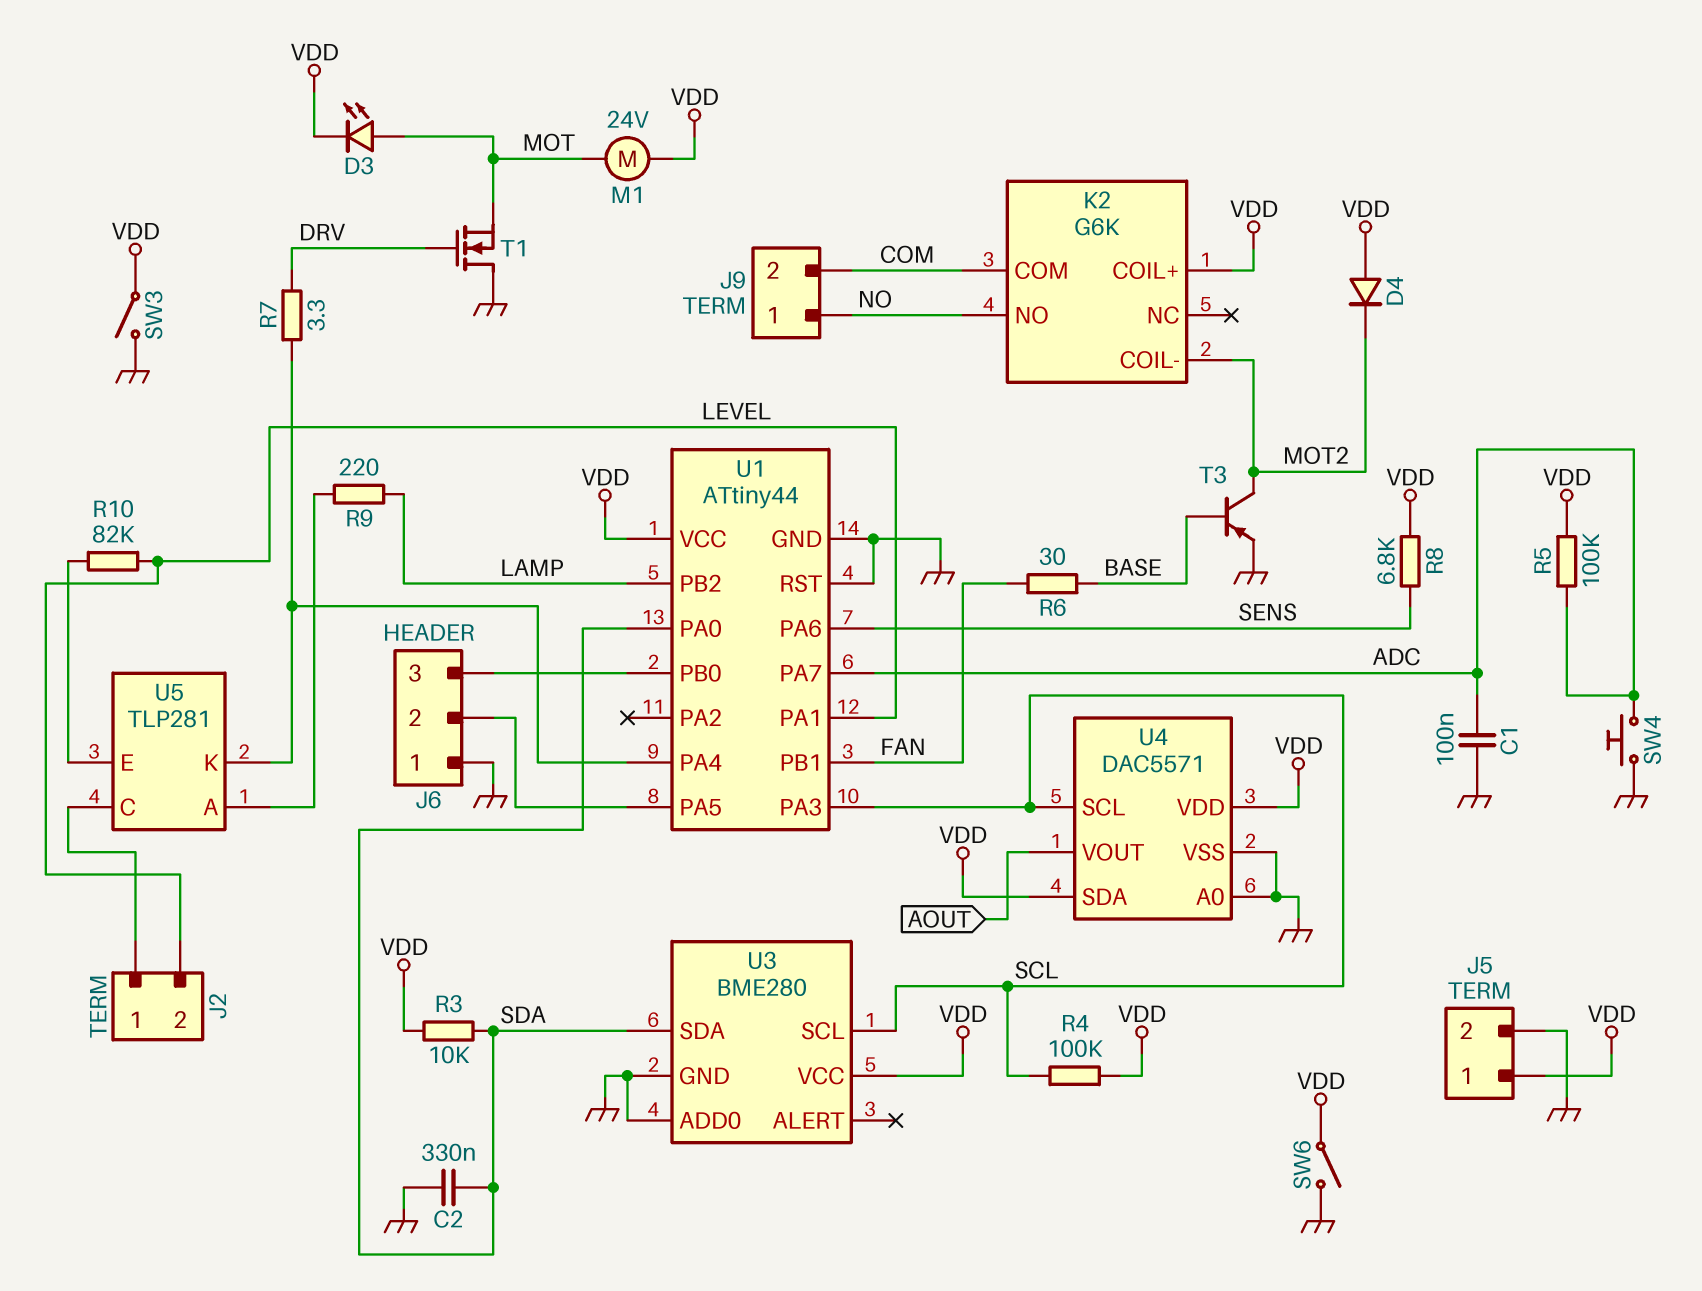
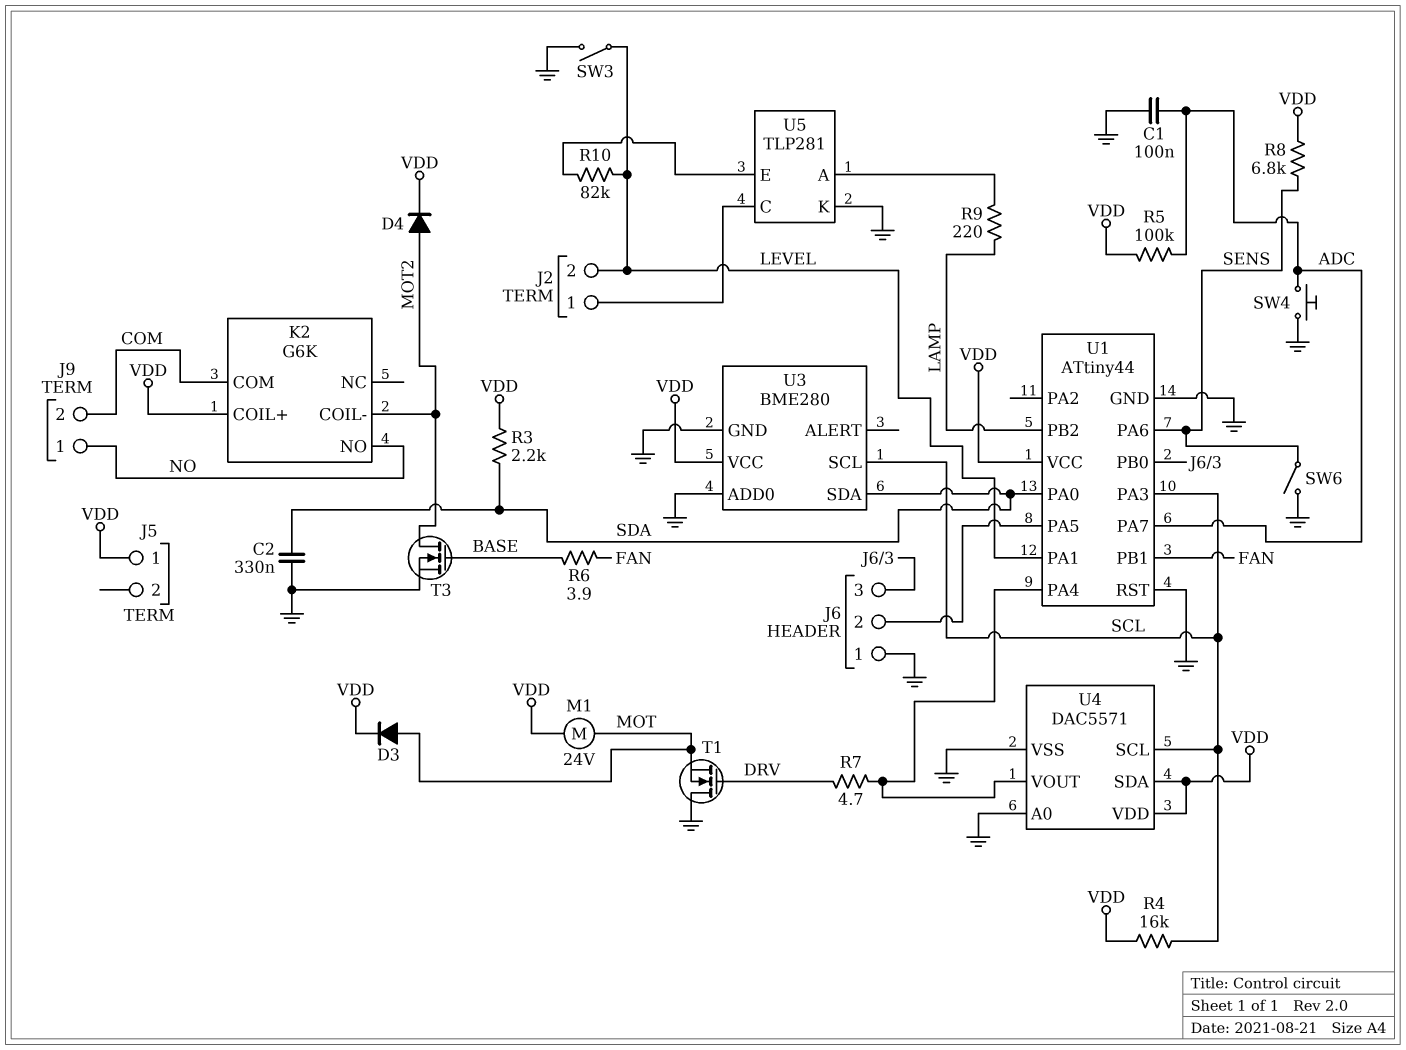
D3: LED (A MOT, K VDD) -> diode (A MOT, K VDD)
D4: diode (A VDD, K MOT2) -> diode (A MOT2, K VDD)
J5 pin 2: GND -> none
R3: 10k (SDA, VDD) -> 2.2k (SDA, VDD)
R4: 100k (SCL, VDD) -> 16k (SCL, VDD)
R6: 30 (BASE, FAN) -> 3.9 (BASE, FAN)
R7: 3.3 (DRV, U1/PA4) -> 4.7 (DRV, U1/PA4)
SW3: switch (GND, VDD) -> switch (GND, LEVEL)
SW6: switch (GND, VDD) -> switch (GND, SENS)
T3: PNP (B BASE, C MOT2, E GND) -> NMOS (G BASE, D MOT2, S GND)
U4 pin VOUT: AOUT -> U1/PA4
U5 pin K: U1/PA4 -> GND

